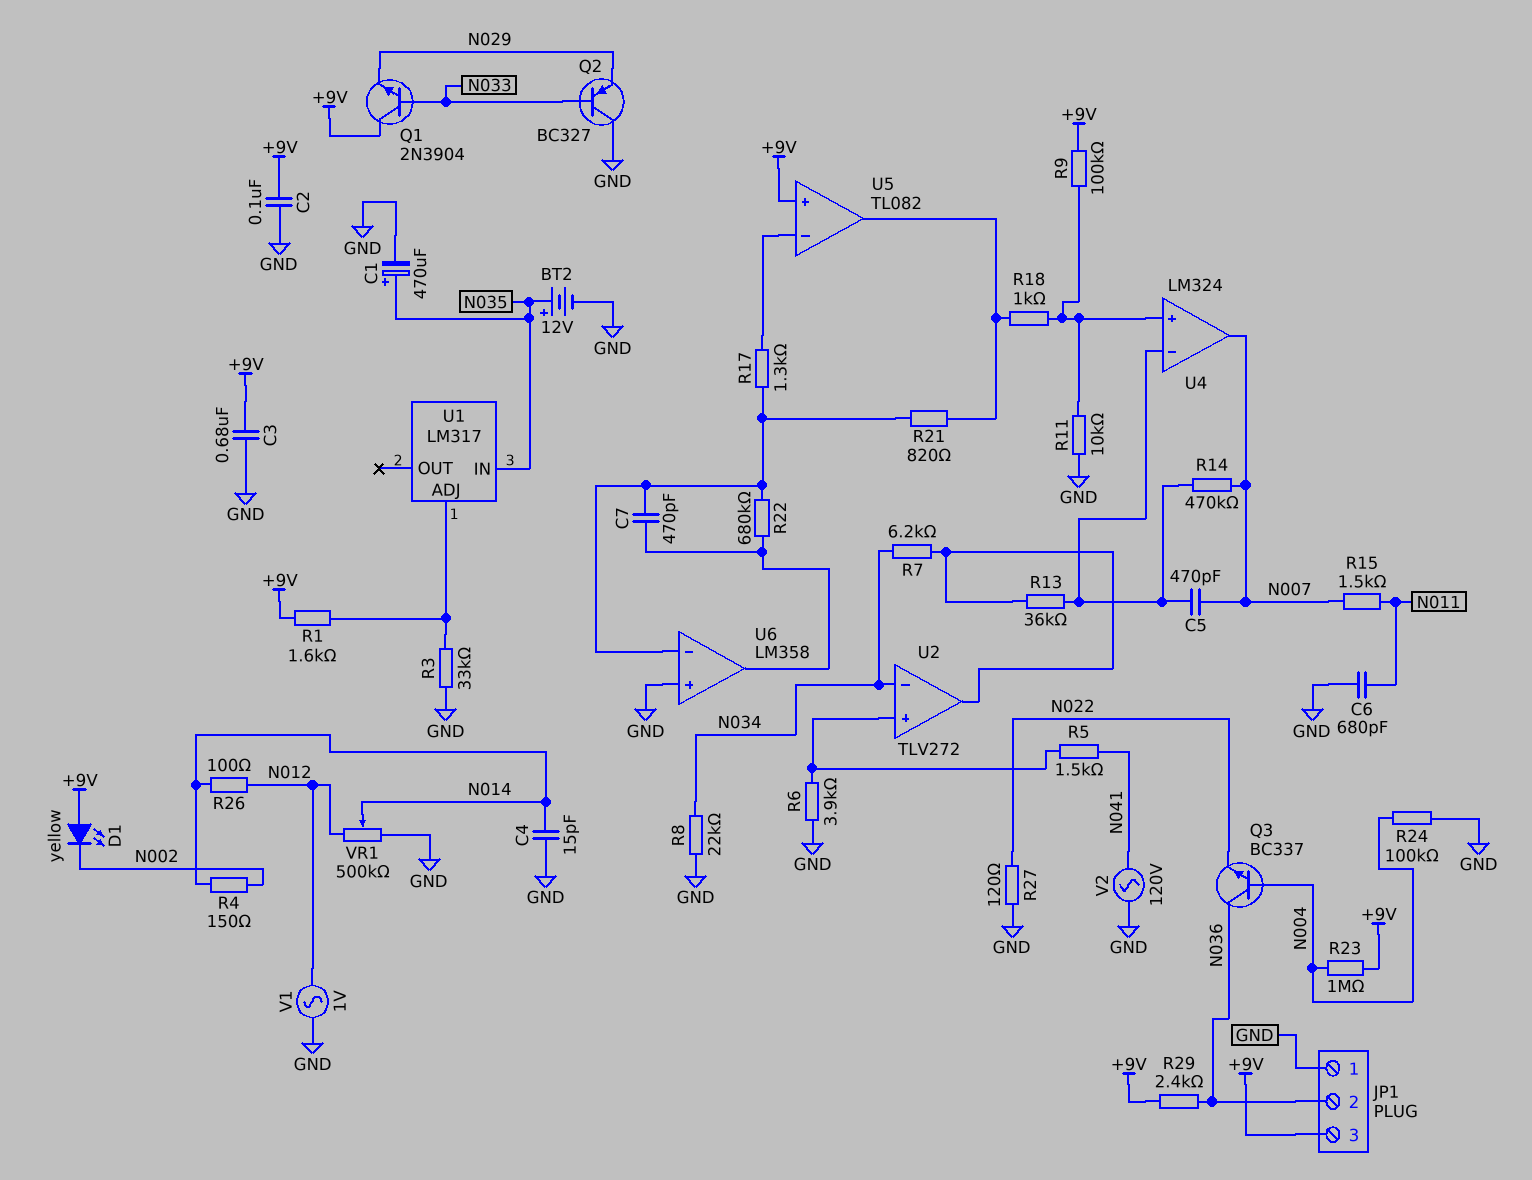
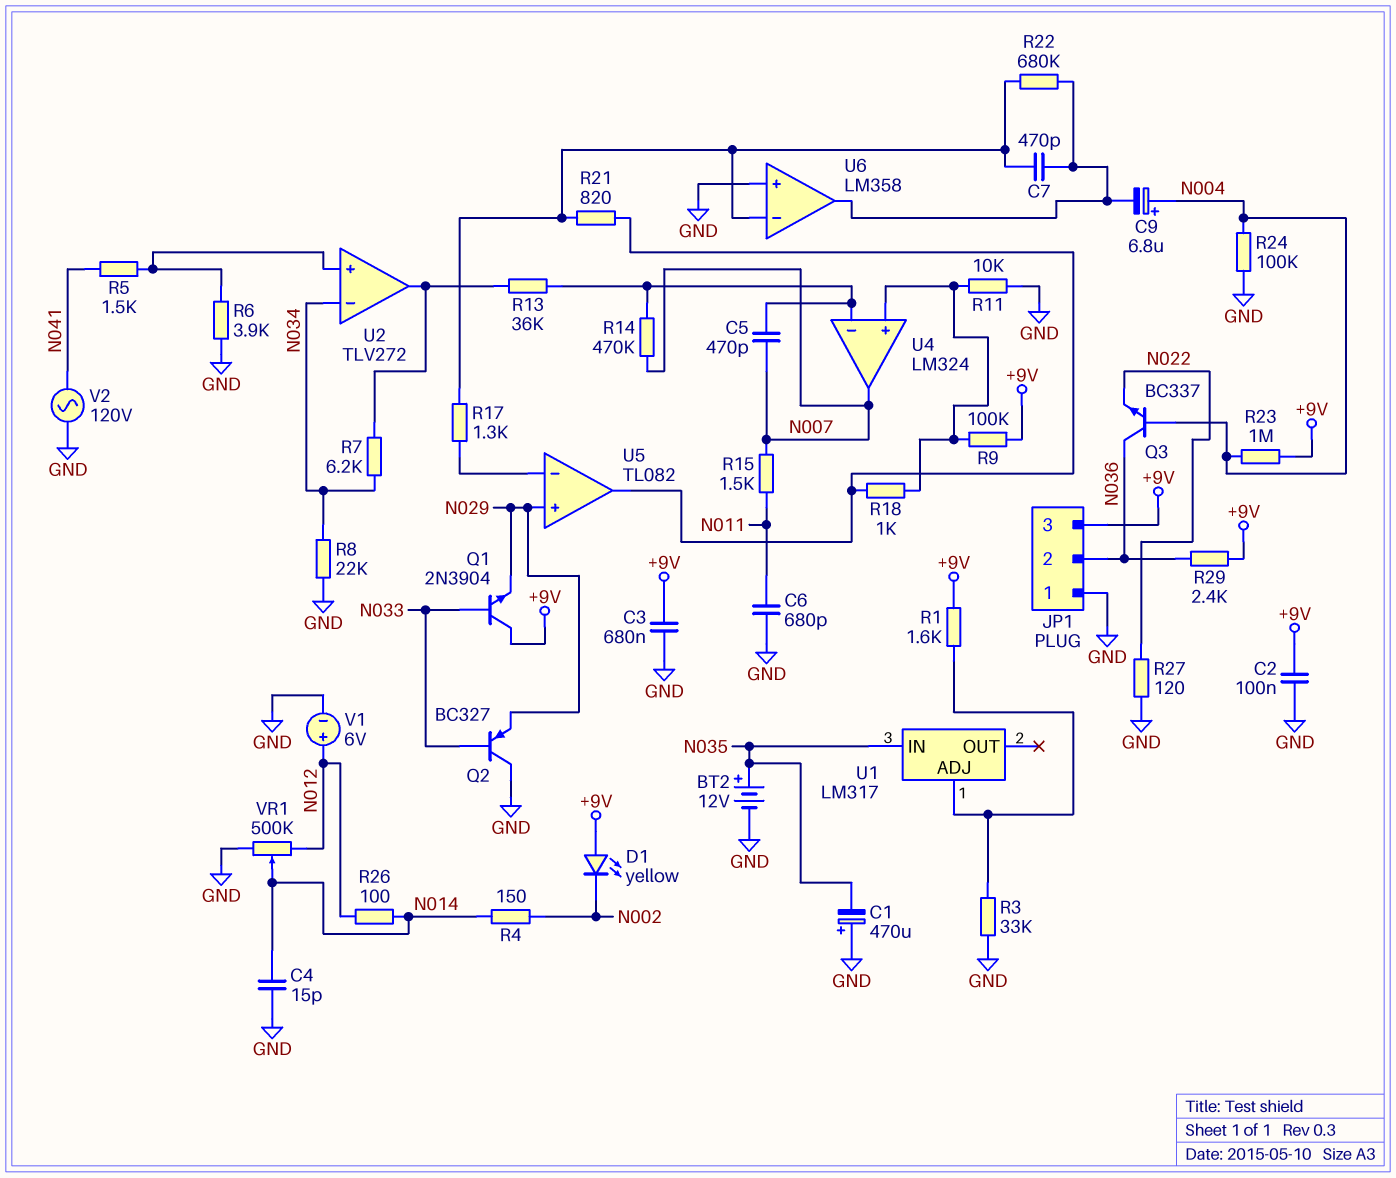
C1: 470uF (plus N035, minus GND) -> 470uF (plus GND, minus N035)
C9: none -> 6.8uF (plus N004, minus U6/out)
U5 pin in+: +9V -> N029
V1: AC 1V (GND, N012) -> 6V (plus N012, minus GND)

